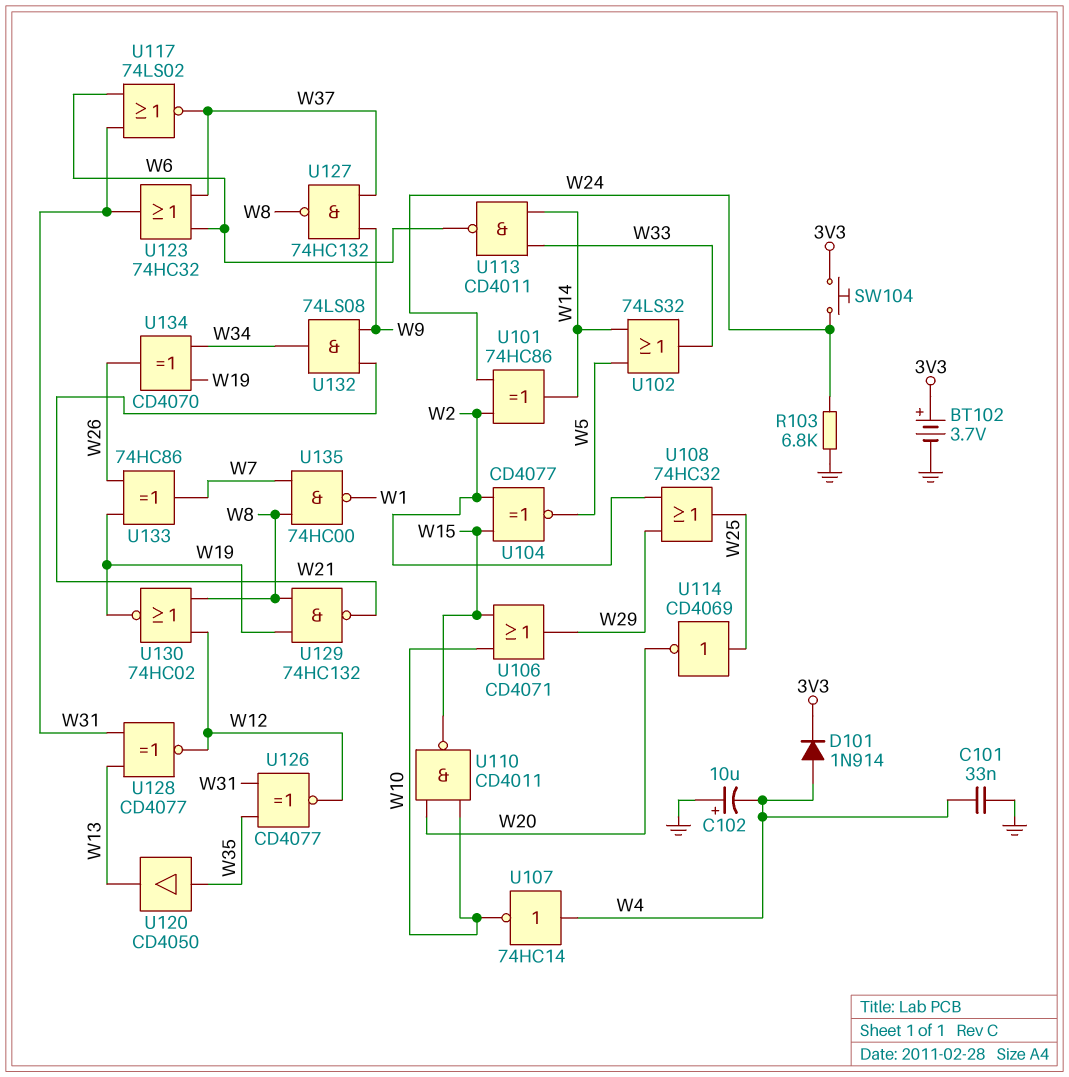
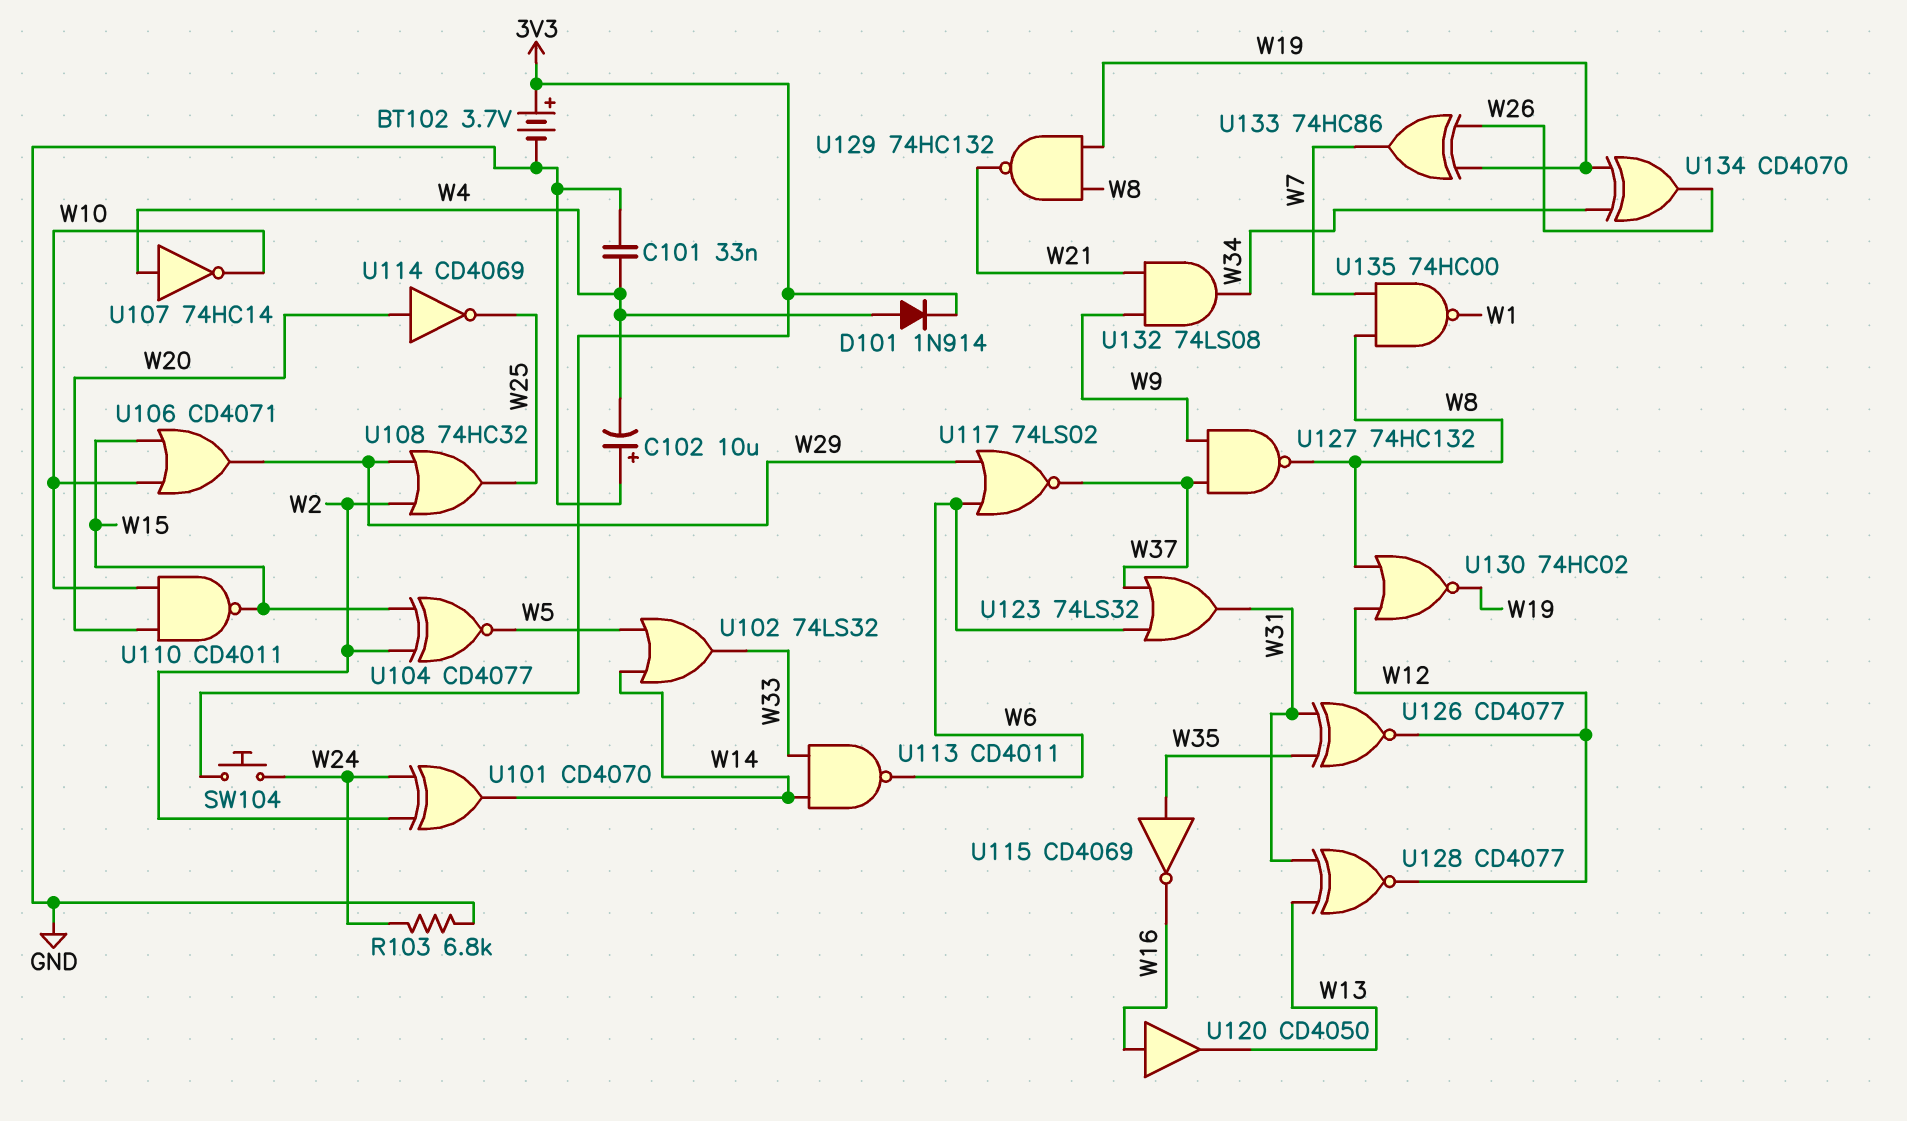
U101: XOR 74HC86 (in W2, in W24, out W14) -> XOR CD4070 (in W2, in W24, out W14)
U114: NOT CD4069 (in W25, out W20) -> NOT CD4069 (in W20, out W25)
U115: none -> NOT CD4069 (in W35, out W16)
U117: NOR 74LS02 (in W6, in W31, out W37) -> NOR 74LS02 (in W6, in W29, out W37)
U120: buffer CD4050 (in W35, out W13) -> buffer CD4050 (in W16, out W13)
U123: OR 74HC32 (in W6, in W37, out W31) -> OR 74LS32 (in W6, in W37, out W31)

